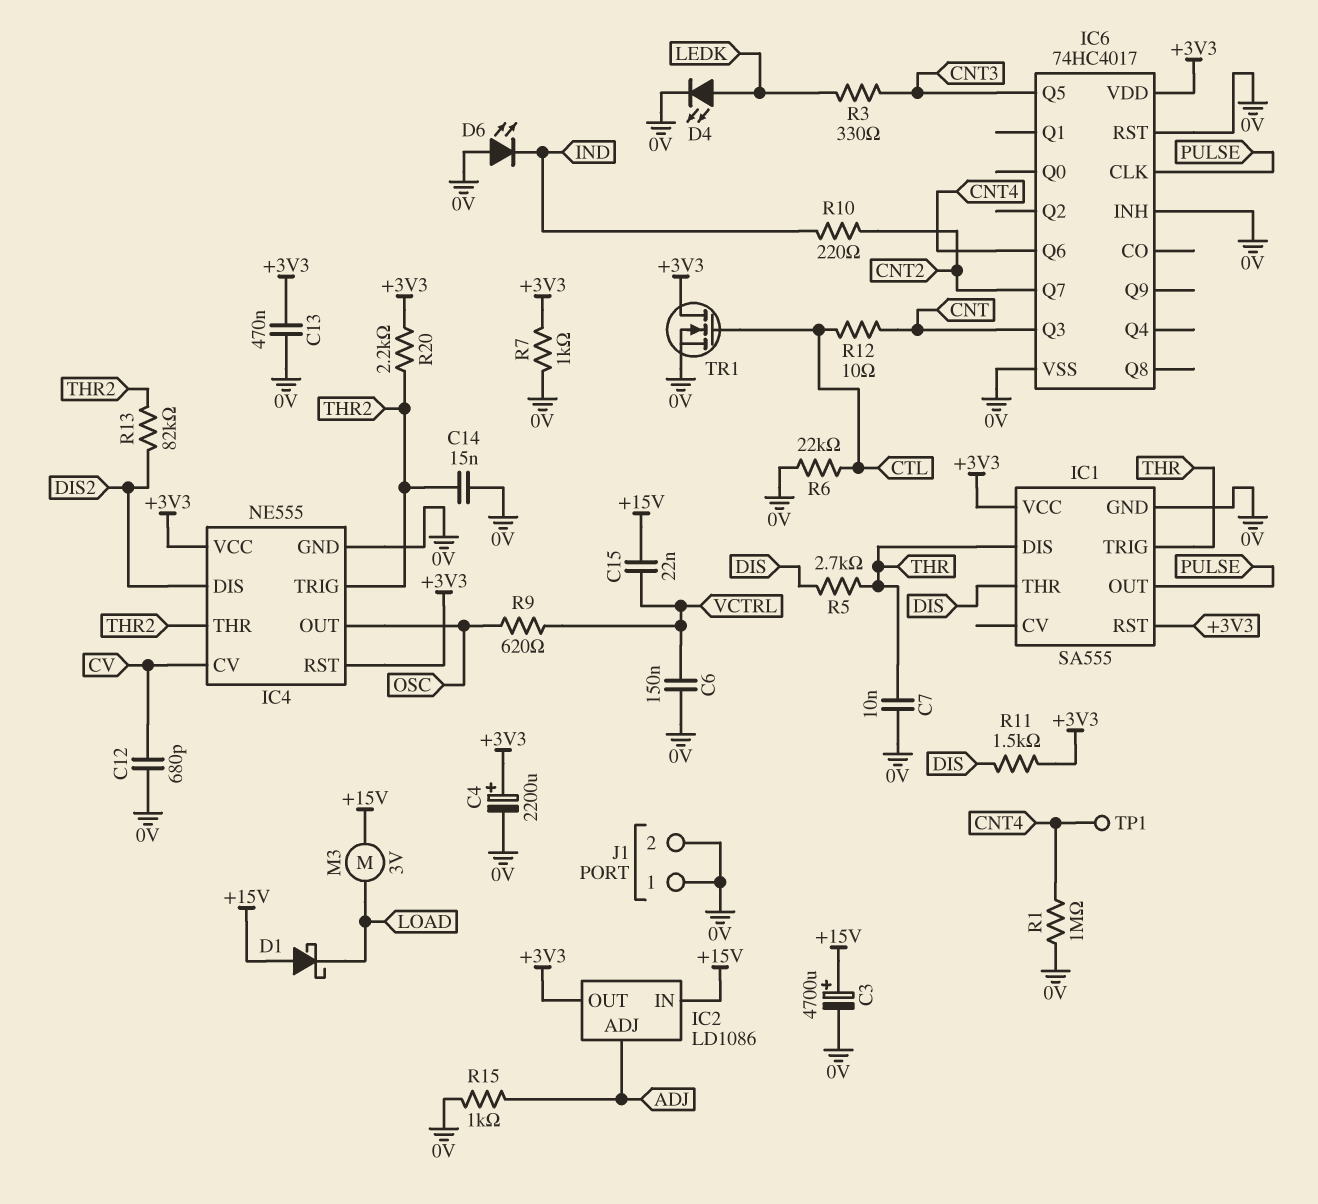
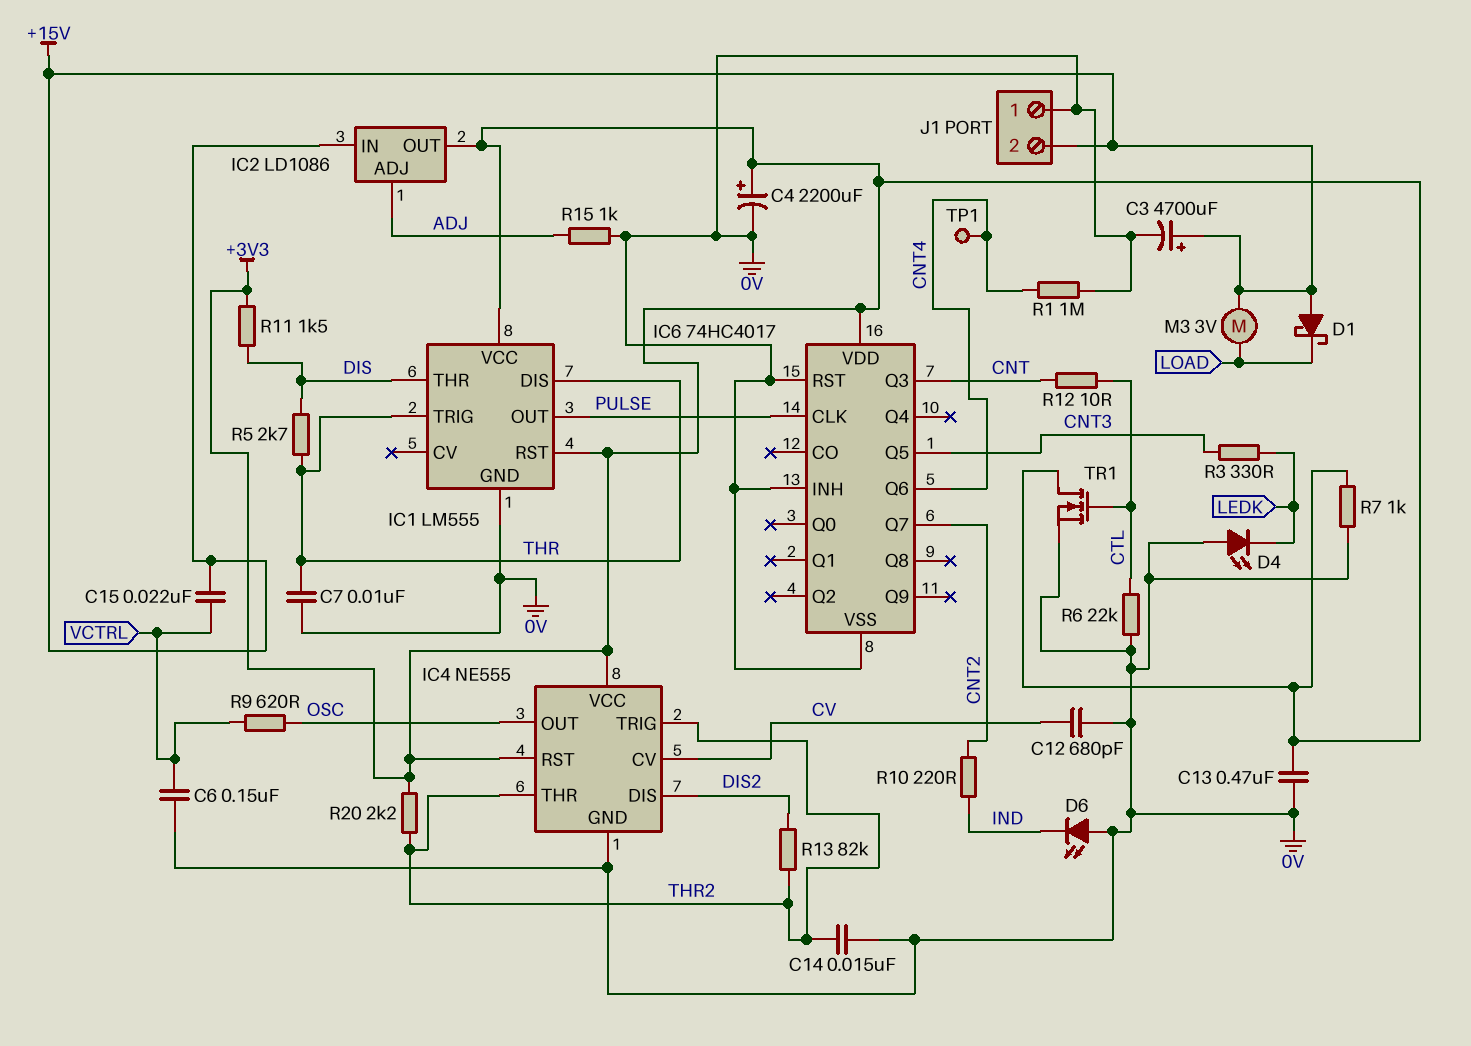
D4: LED (A LEDK, K 0V) -> LED (A 0V, K LEDK)
IC1: SA555 -> LM555
J1 pin 2: 0V -> +15V

